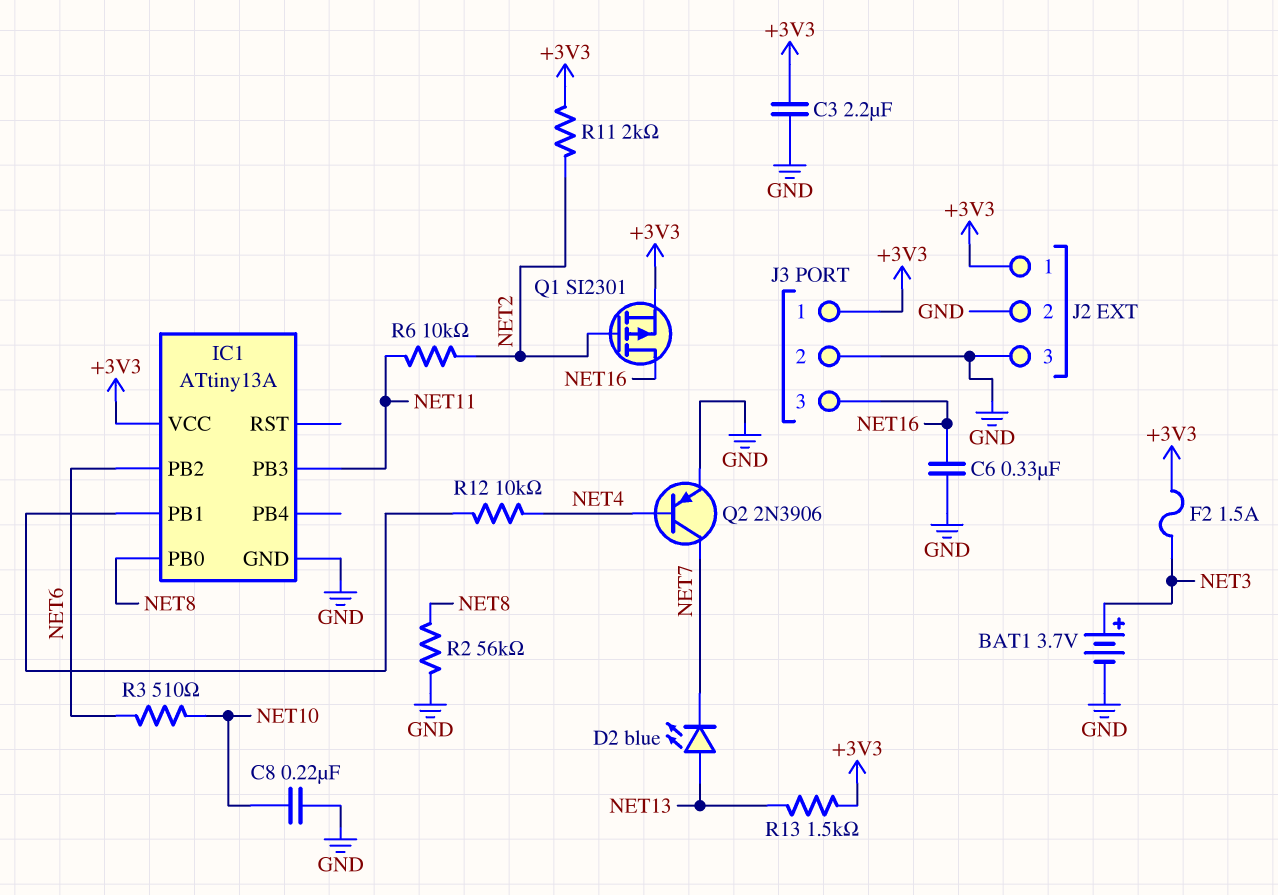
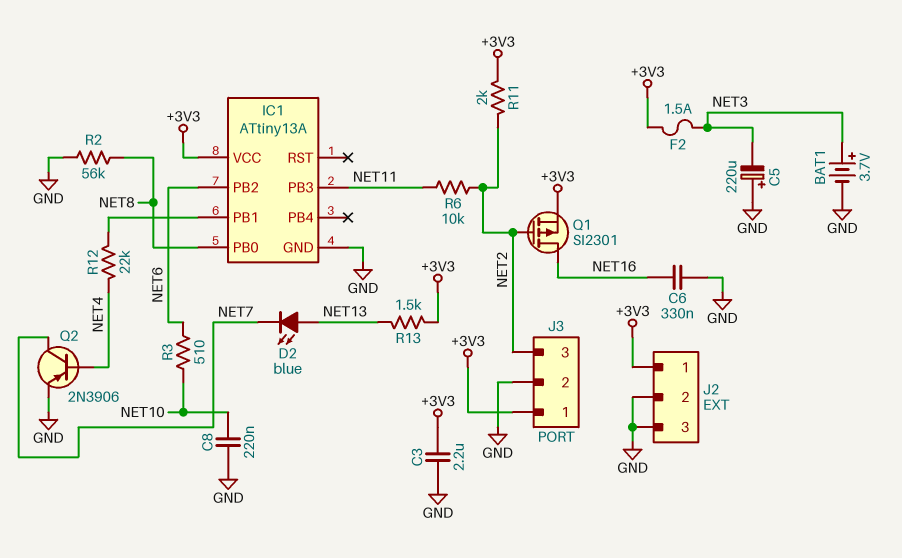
C5: none -> 220uF (plus GND, minus NET3)
J3 pin 3: NET16 -> NET2
R12: 10k (IC1/PB1, NET4) -> 22k (IC1/PB1, NET4)

